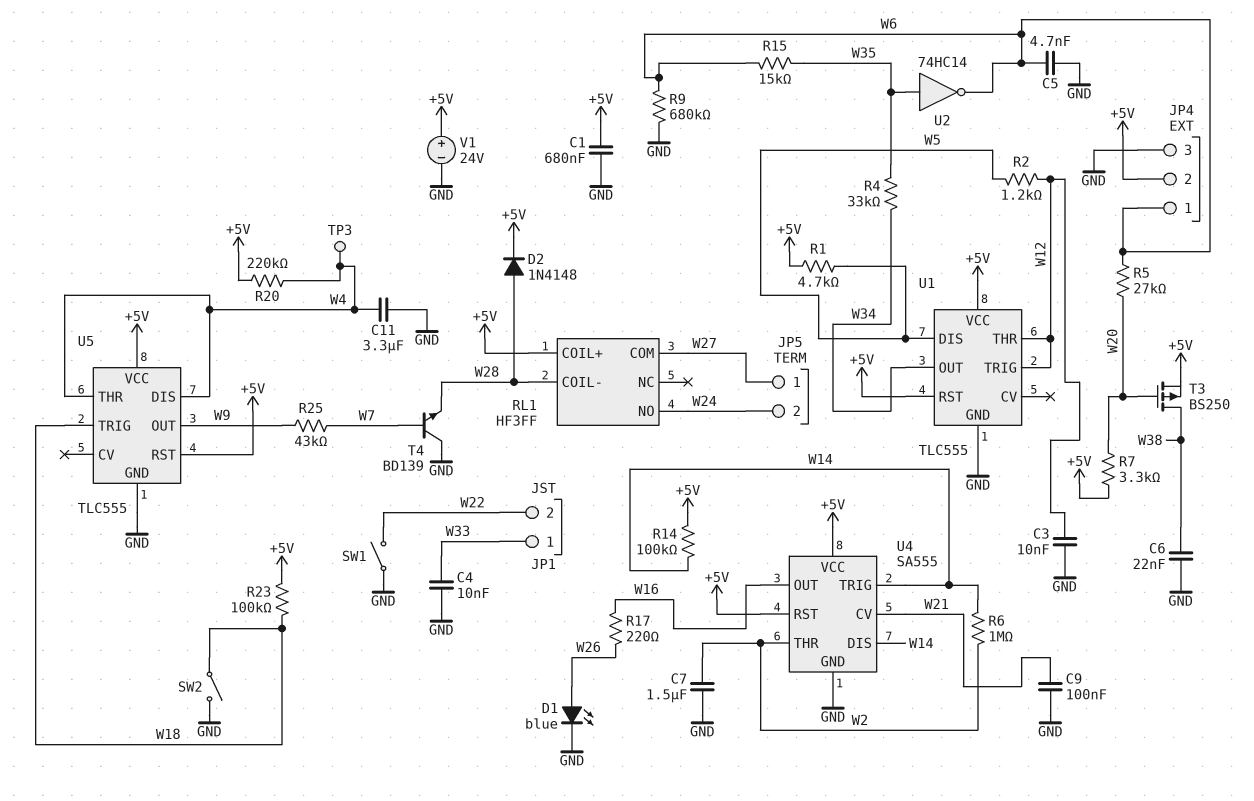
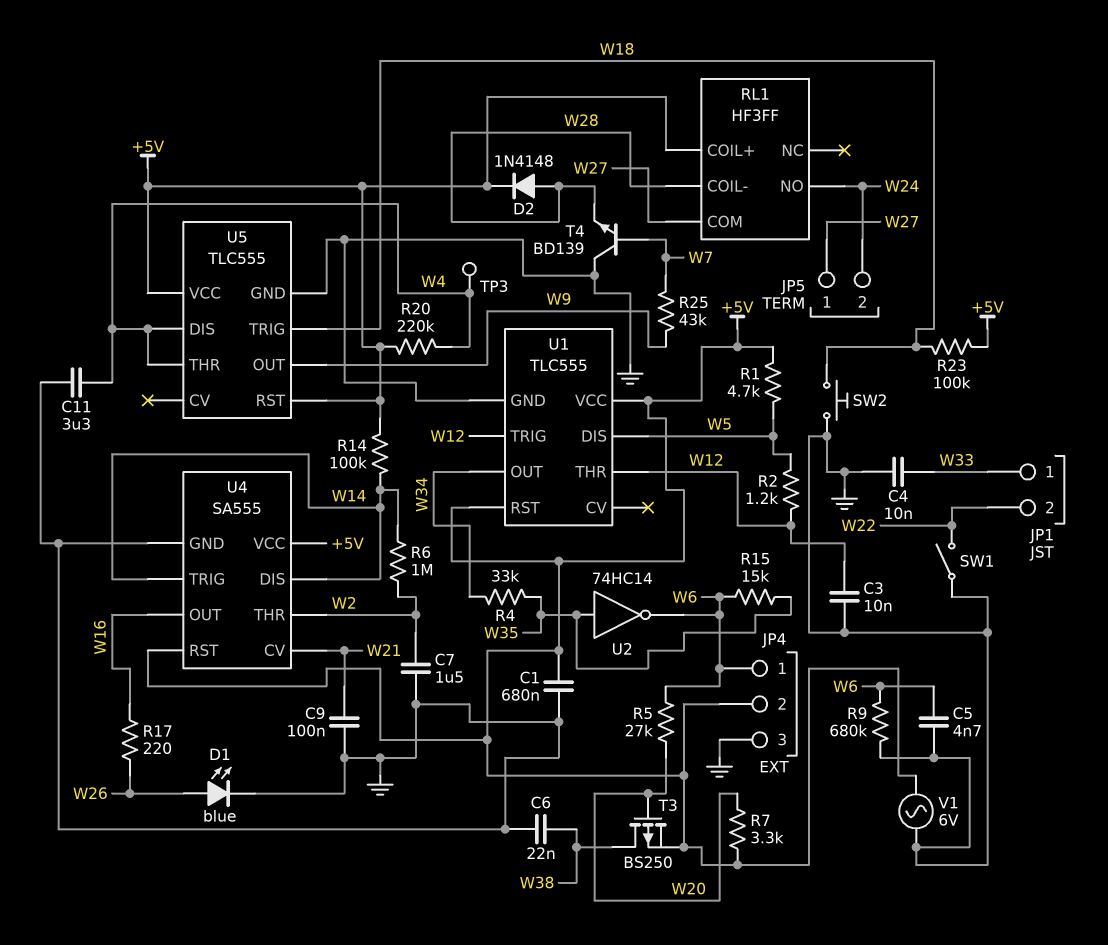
SW2: switch (GND, W18) -> button (GND, W18)
V1: 24V (plus +5V, minus GND) -> AC 6V (+5V, GND)

